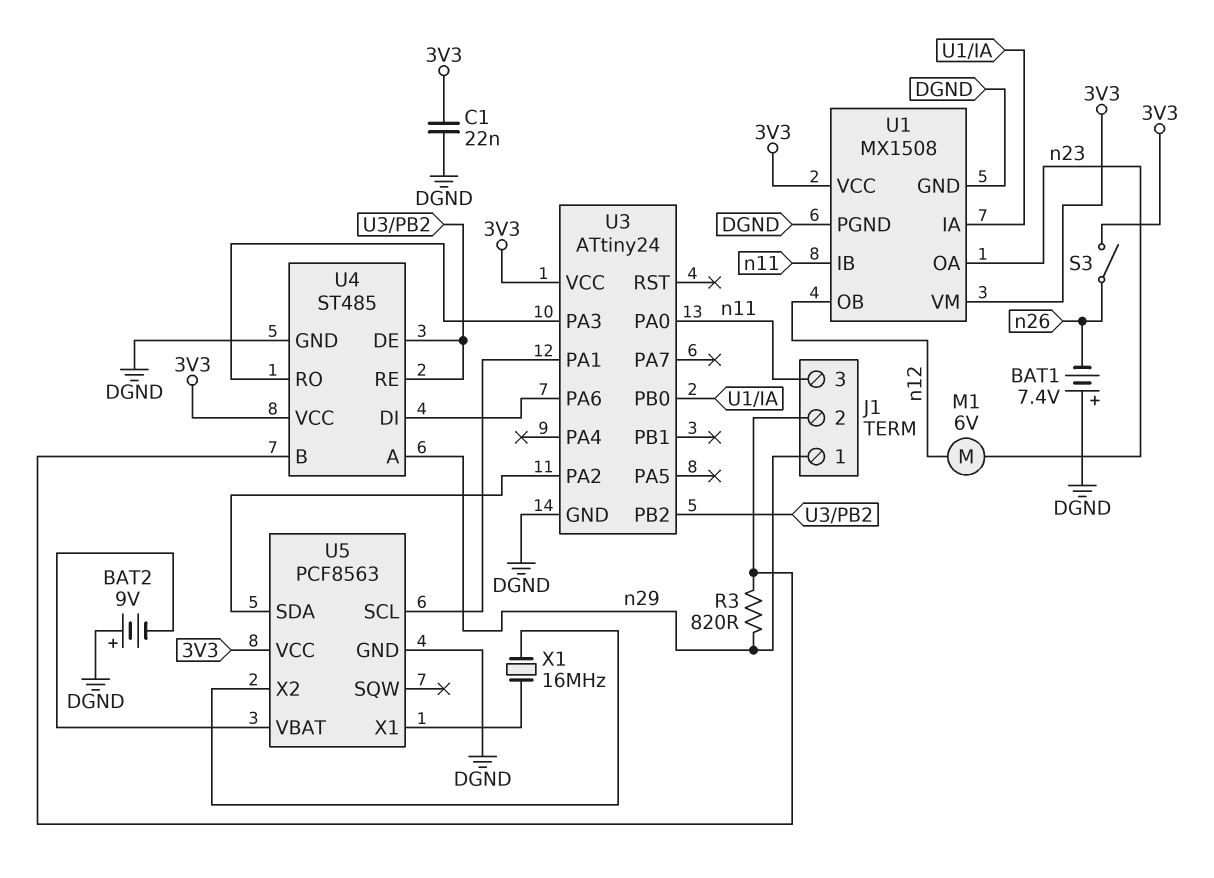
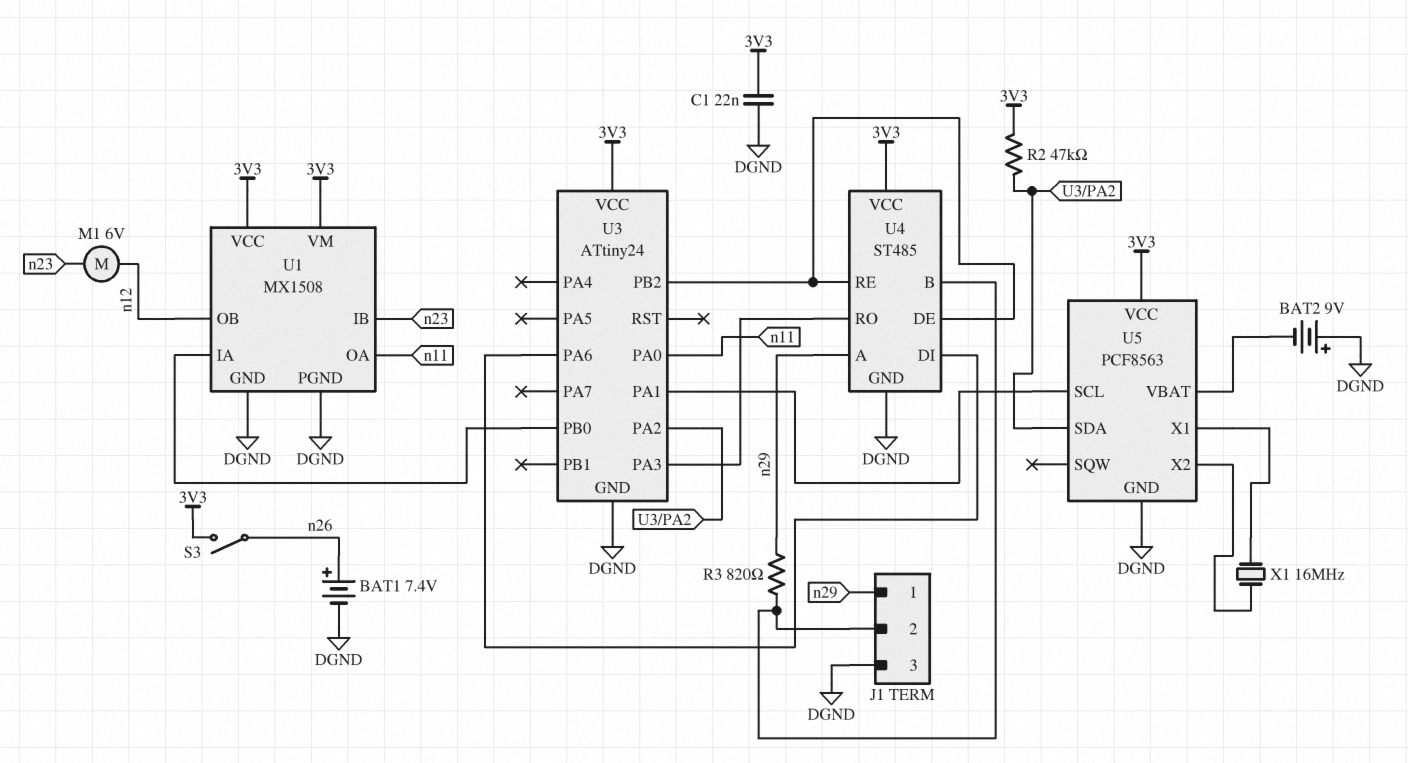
BAT1: 7.4V (plus DGND, minus n26) -> 7.4V (plus n26, minus DGND)
J1 pin 3: n11 -> DGND
R2: none -> 47k (3V3, U3/PA2)
U1 pin IB: n11 -> n23
U1 pin OA: n23 -> n11

